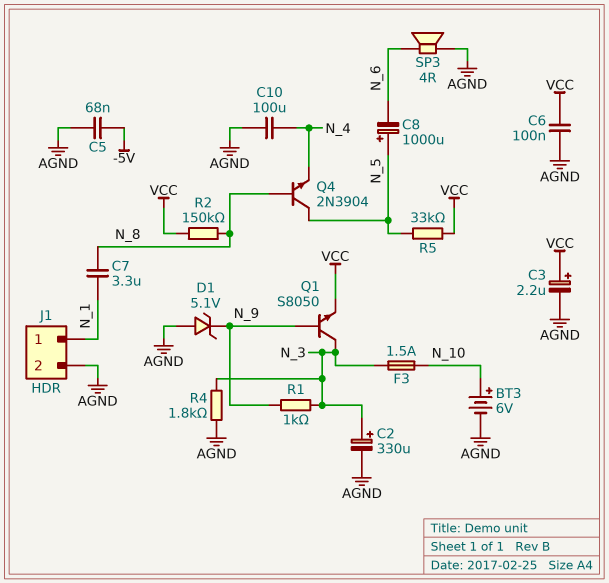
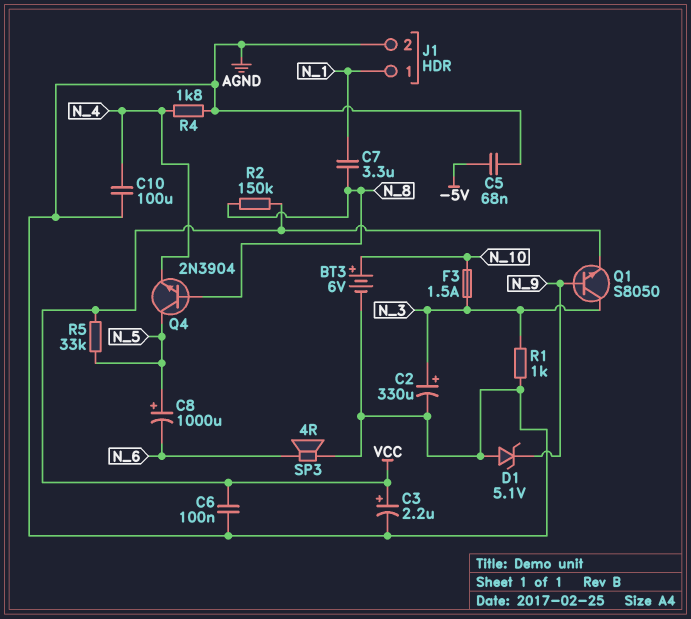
R1: 1k (N_3, N_9) -> 1k (AGND, N_3)
R4: 1.8k (AGND, N_3) -> 1.8k (AGND, N_4)

